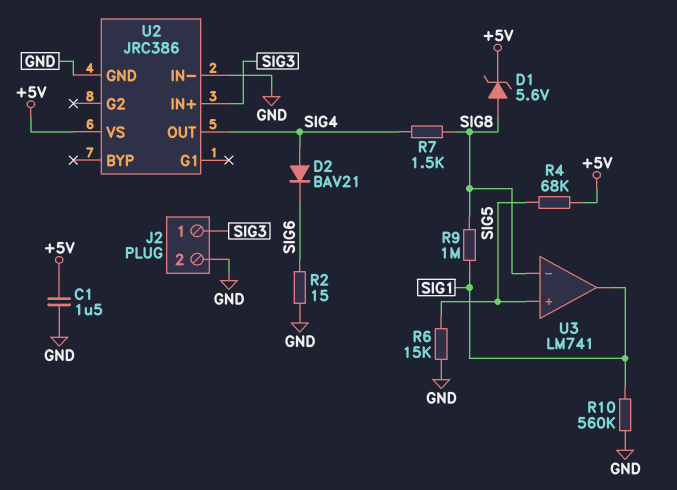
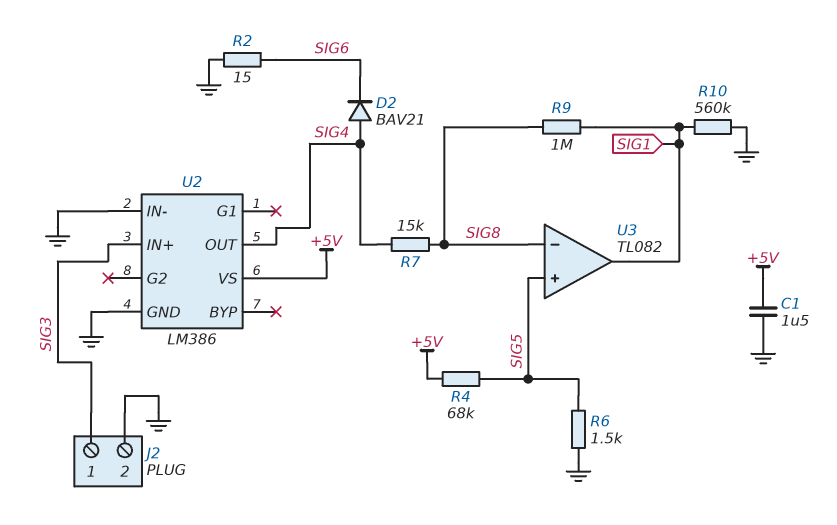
D1: zener 5.6V (A SIG8, K +5V) -> none
R6: 15k (GND, SIG5) -> 1.5k (GND, SIG5)
R7: 1.5k (SIG4, SIG8) -> 15k (SIG4, SIG8)
U2: JRC386 -> LM386
U3: LM741 -> TL082

